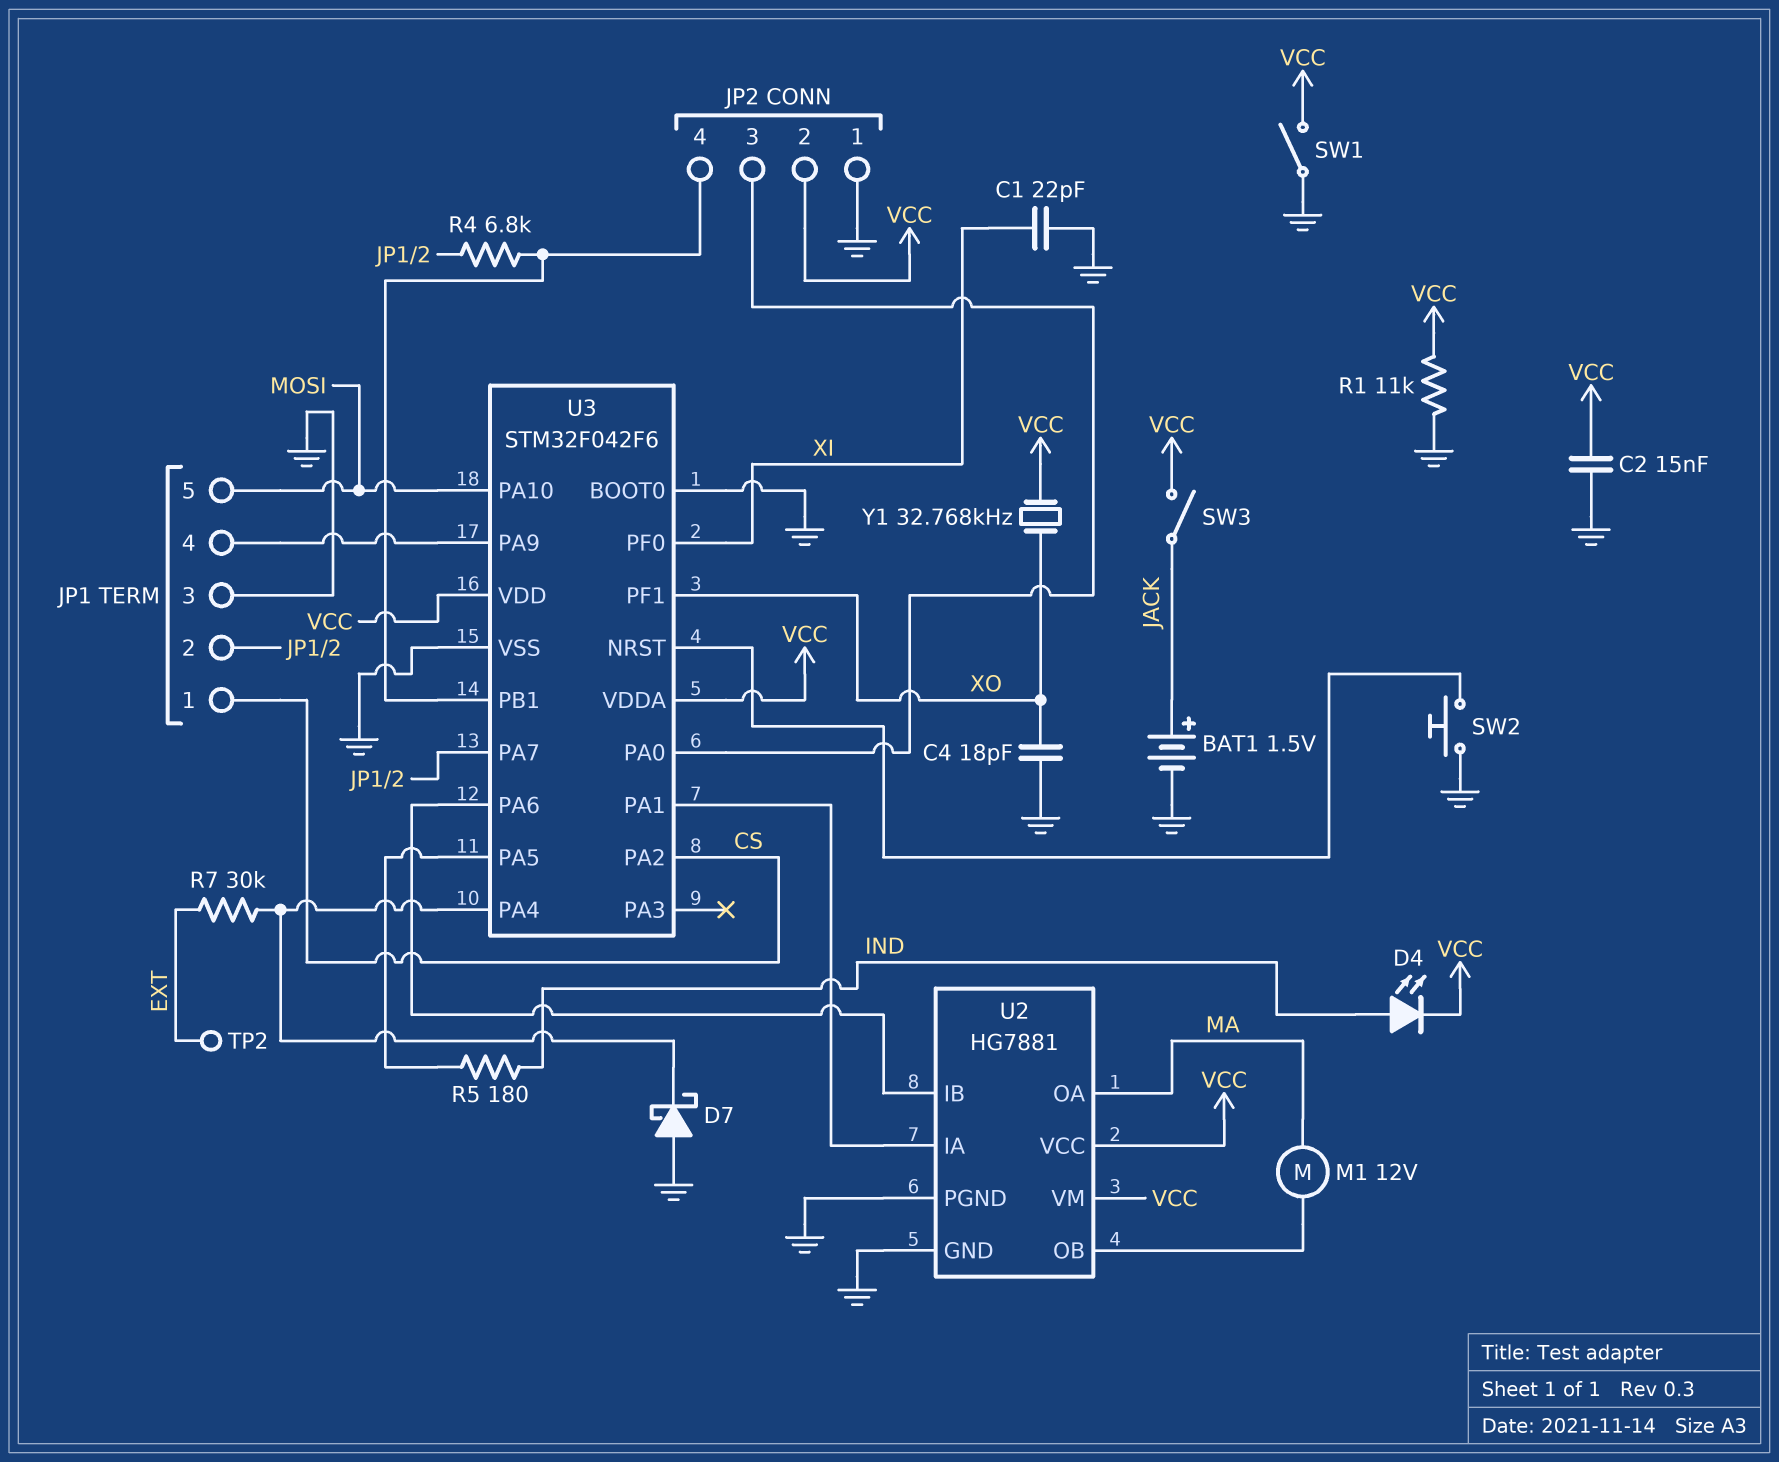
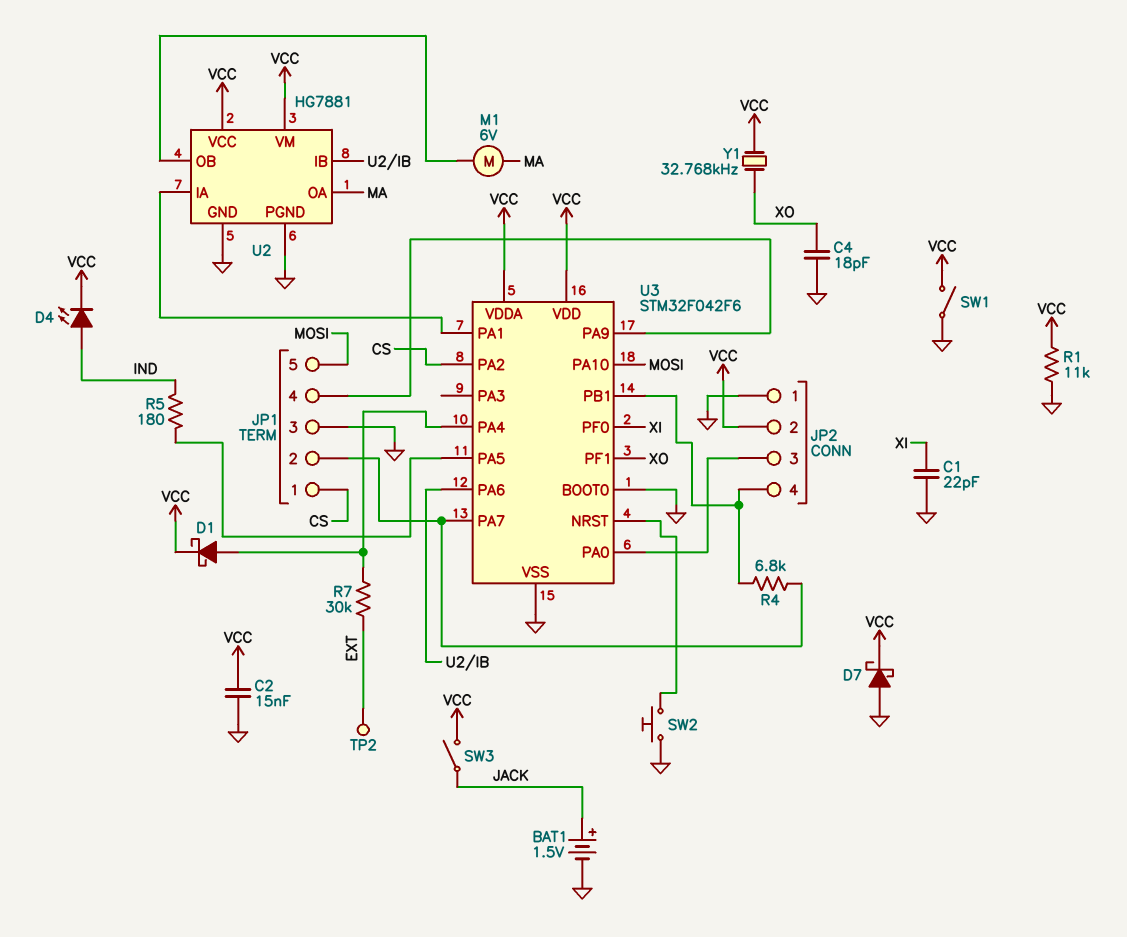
D1: none -> schottky (A U3/PA4, K VCC)
D7: schottky (A GND, K U3/PA4) -> schottky (A GND, K VCC)
M1: motor 12V (MA, U2/OB) -> motor 6V (MA, U2/OB)

